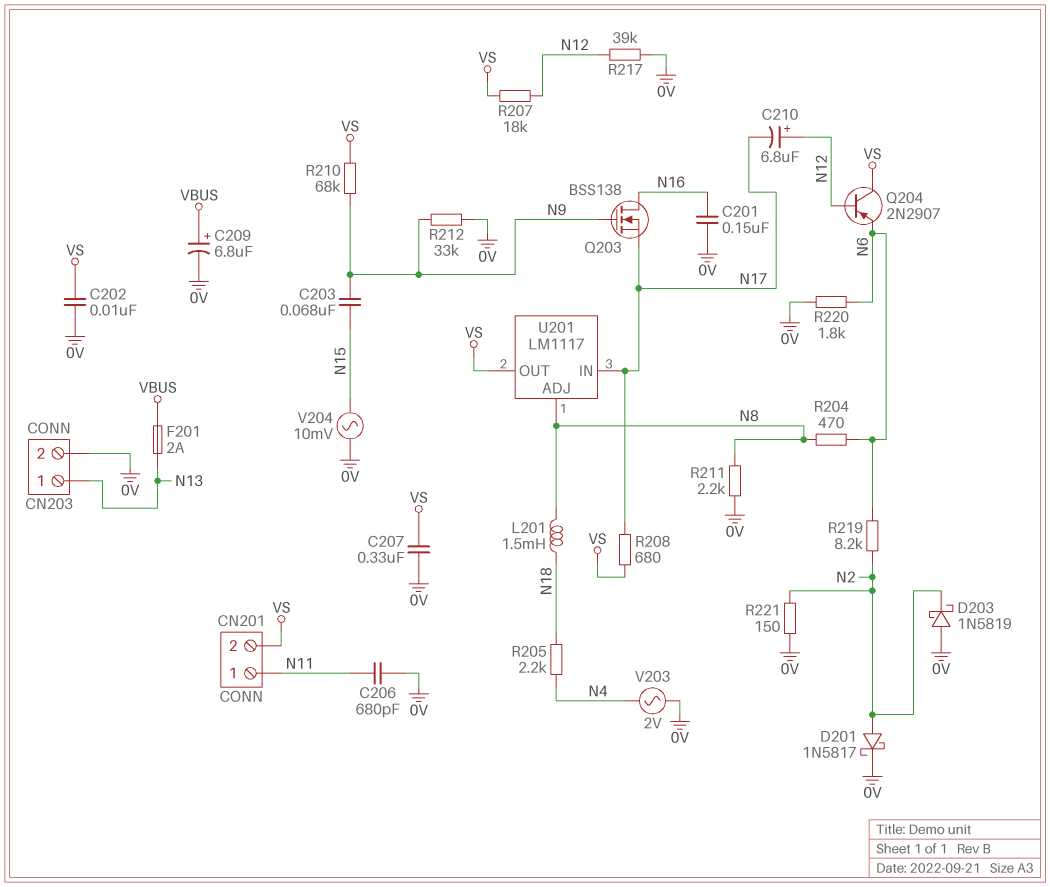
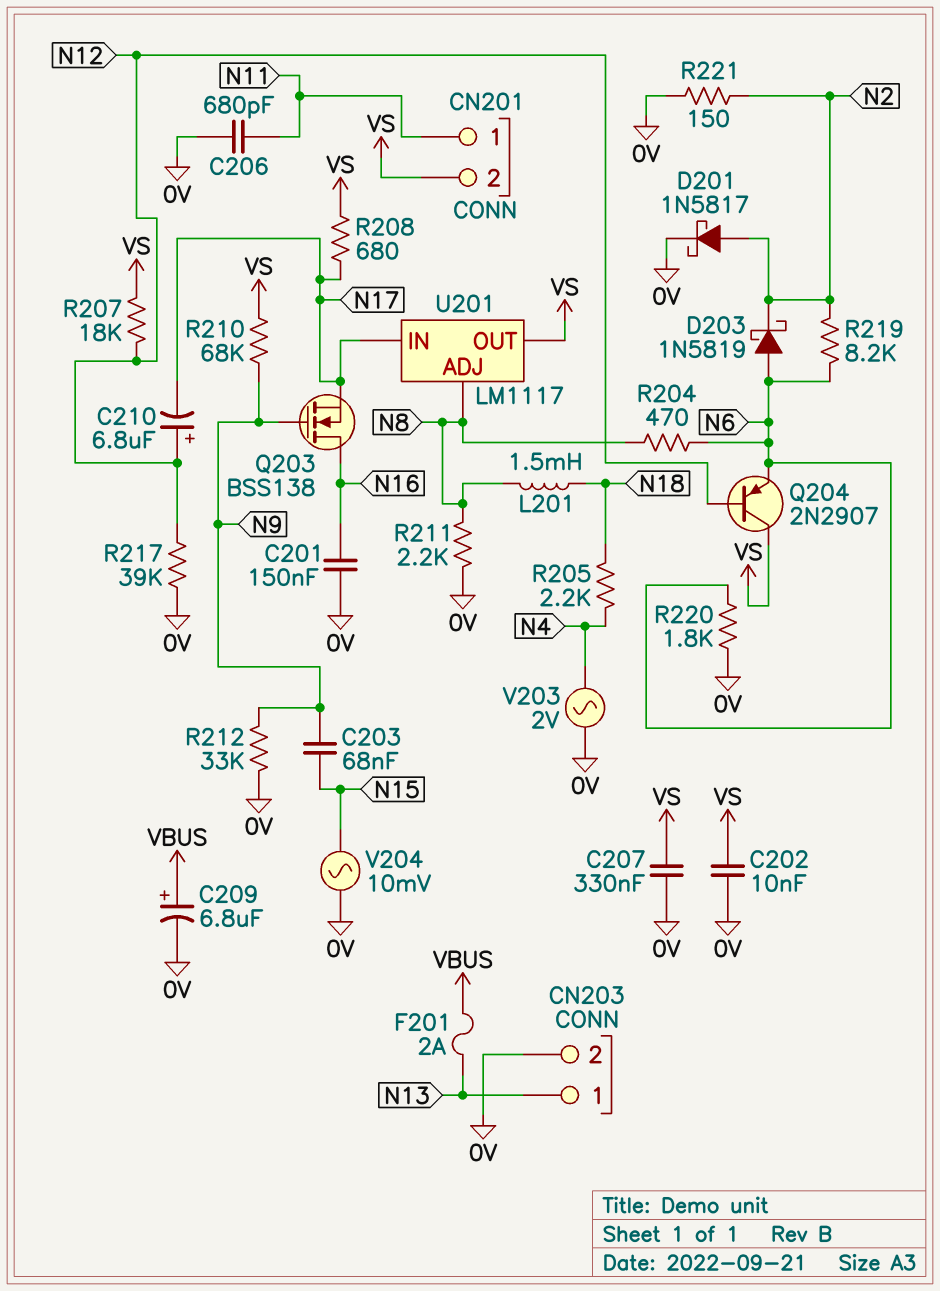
D203: schottky 1N5819 (A 0V, K N2) -> schottky 1N5819 (A N6, K N2)

